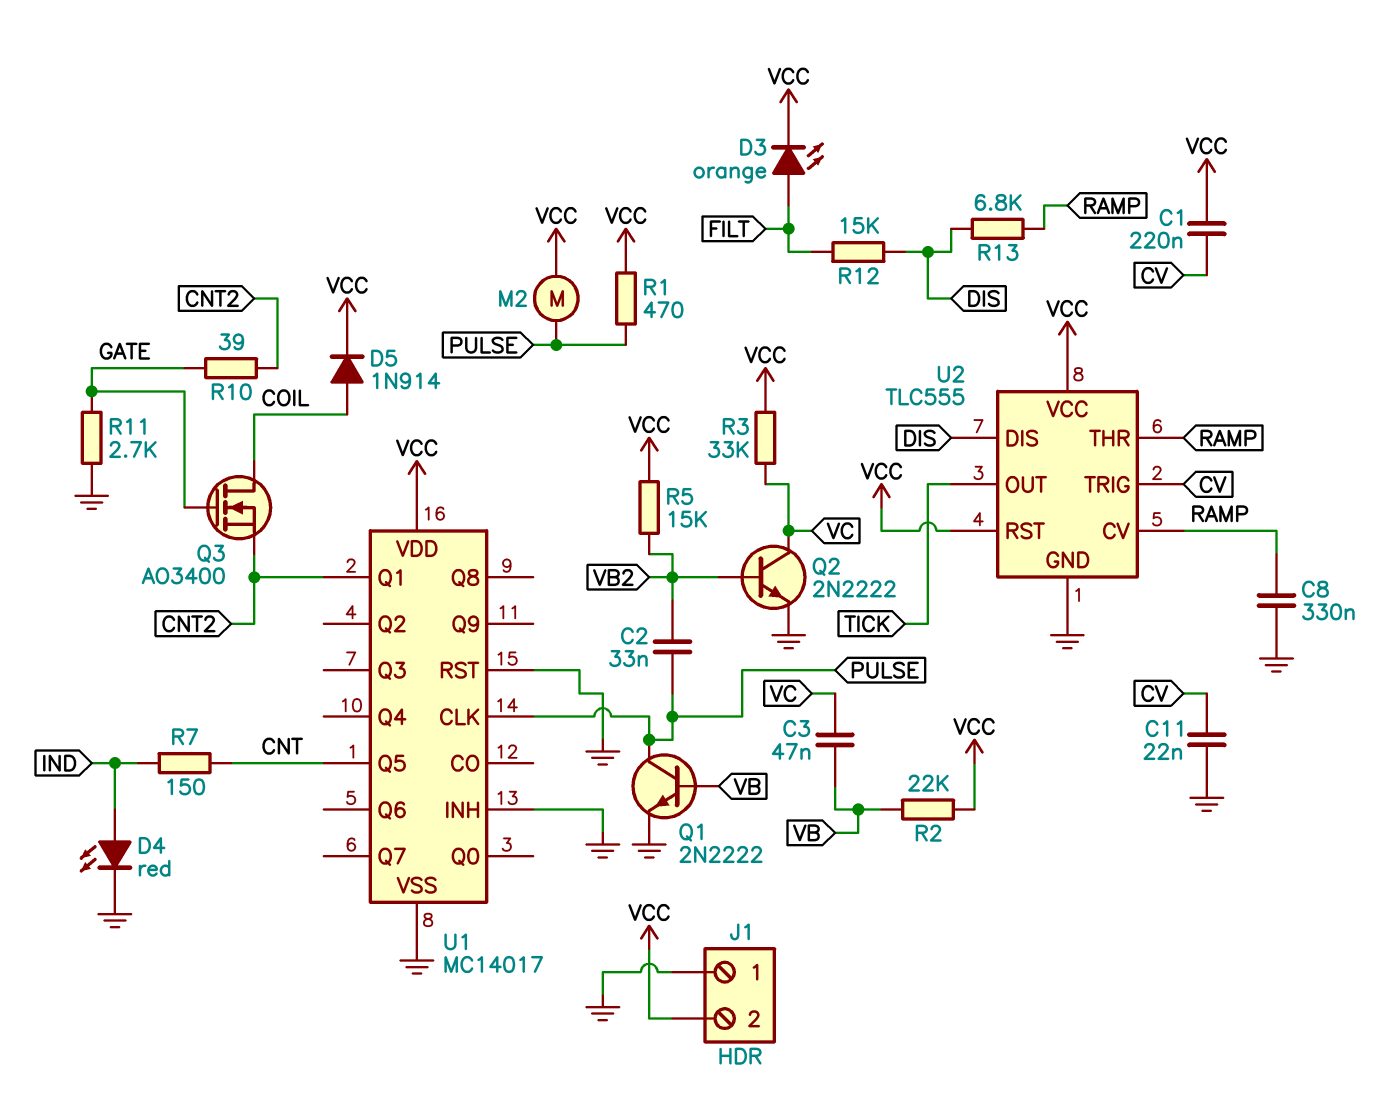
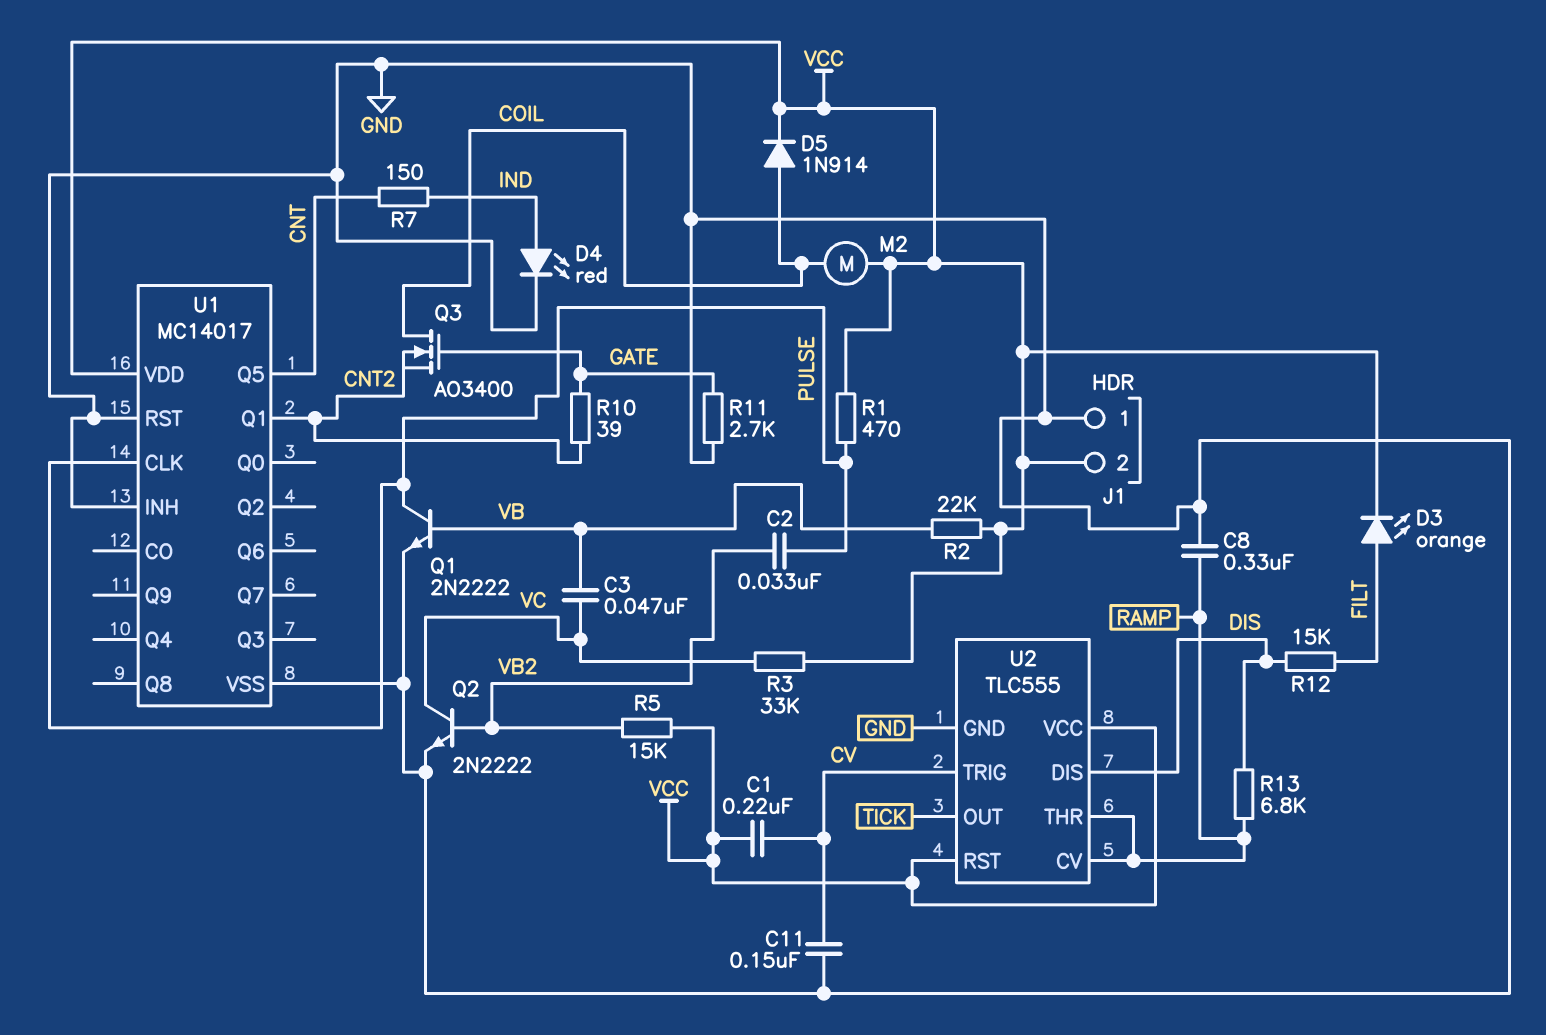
C11: 22nF (CV, GND) -> 150nF (CV, GND)
M2: motor (PULSE, VCC) -> motor (COIL, VCC)

